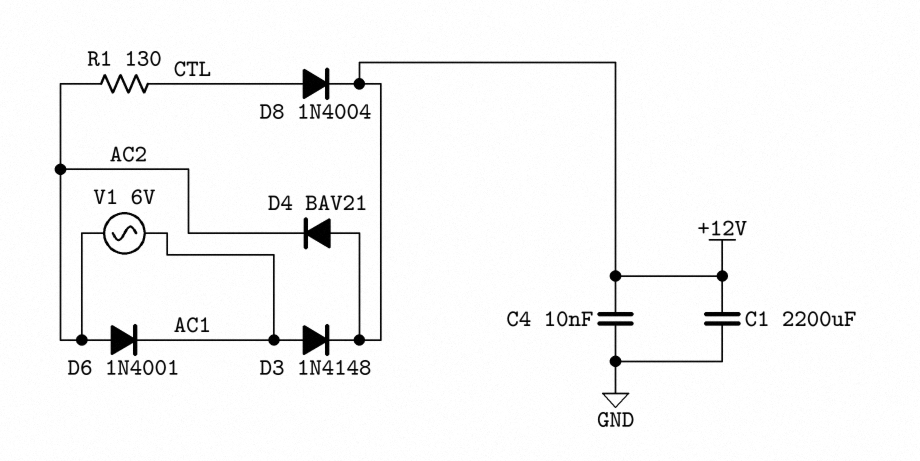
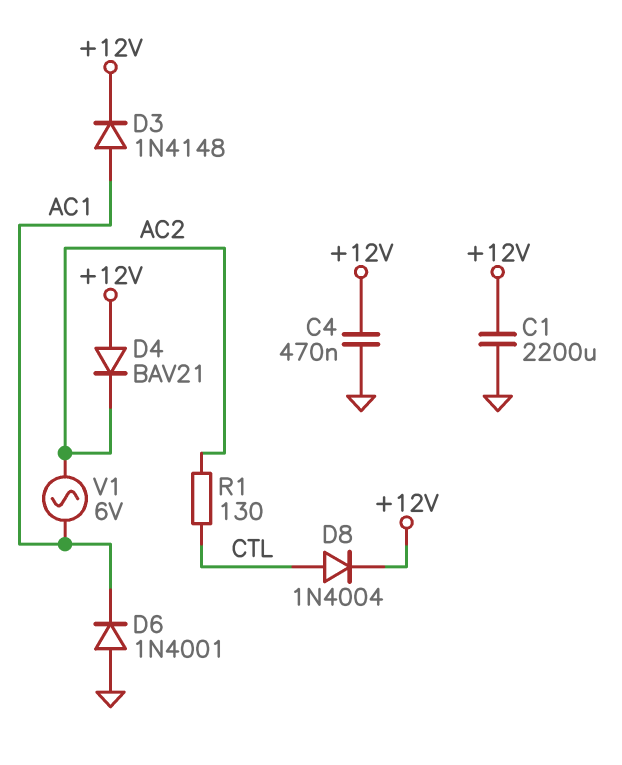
C4: 10nF (+12V, GND) -> 470nF (+12V, GND)
D6: diode 1N4001 (A AC2, K AC1) -> diode 1N4001 (A GND, K AC1)

